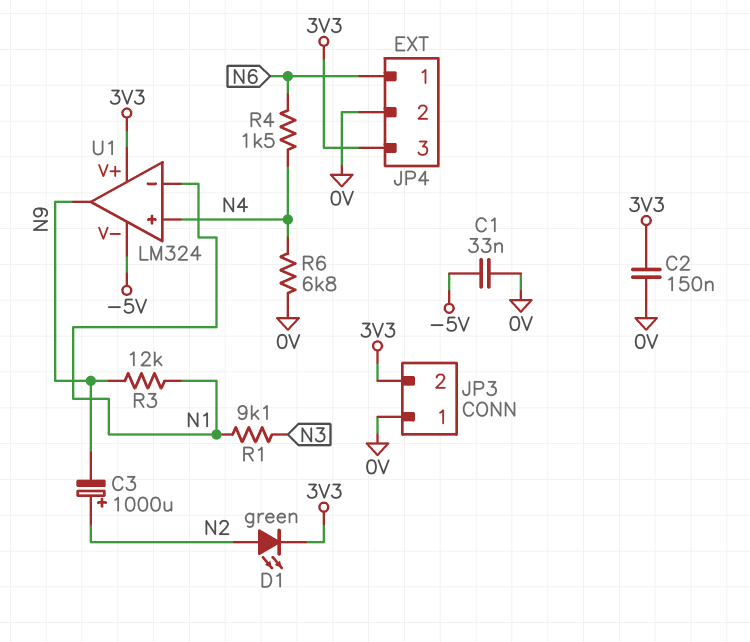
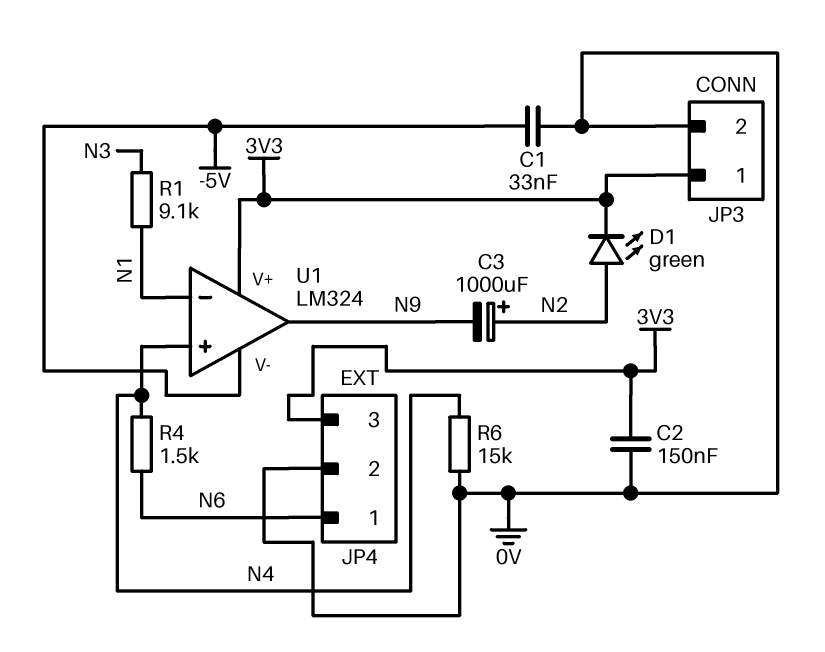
JP3 pin 1: 0V -> 3V3
JP3 pin 2: 3V3 -> 0V
R3: 12k (N1, N9) -> none
R6: 6.8k (0V, N4) -> 15k (0V, N4)

